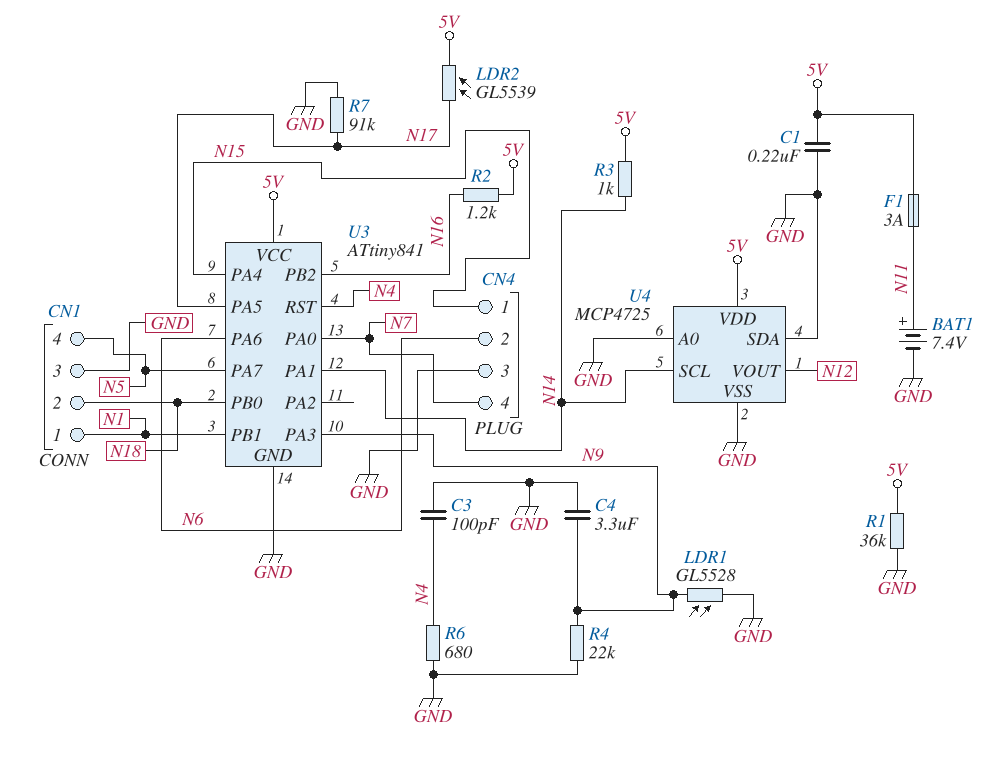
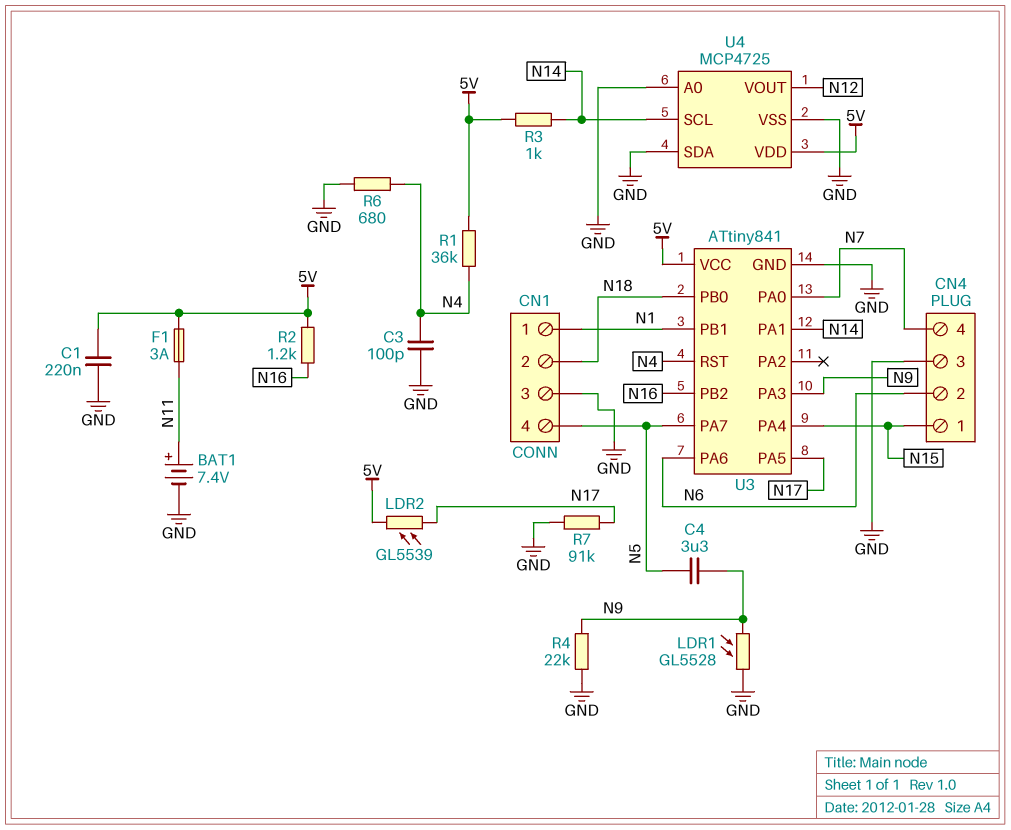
C4: 3.3uF (GND, N9) -> 3.3uF (N5, N9)
R1: 36k (5V, GND) -> 36k (5V, N4)

